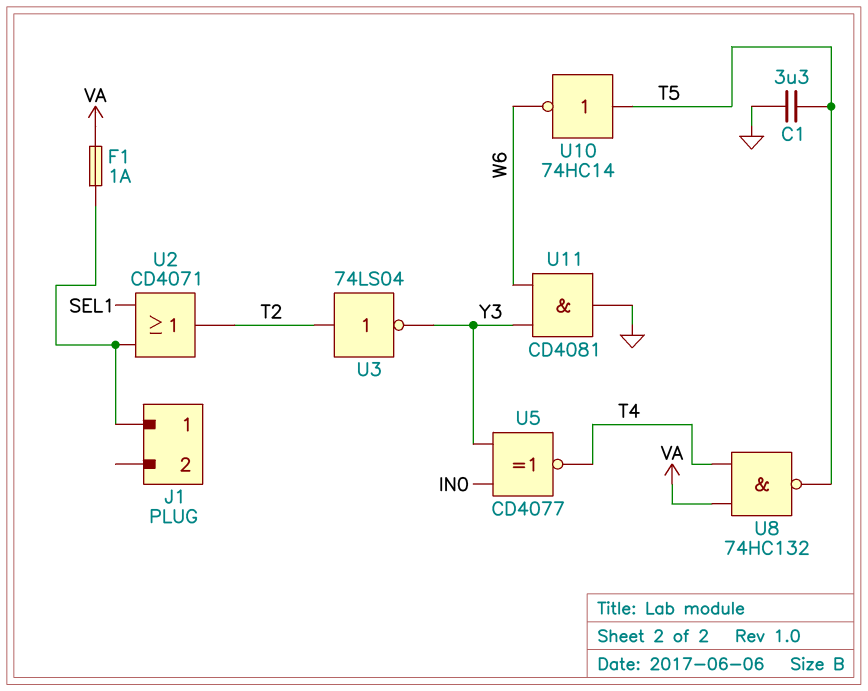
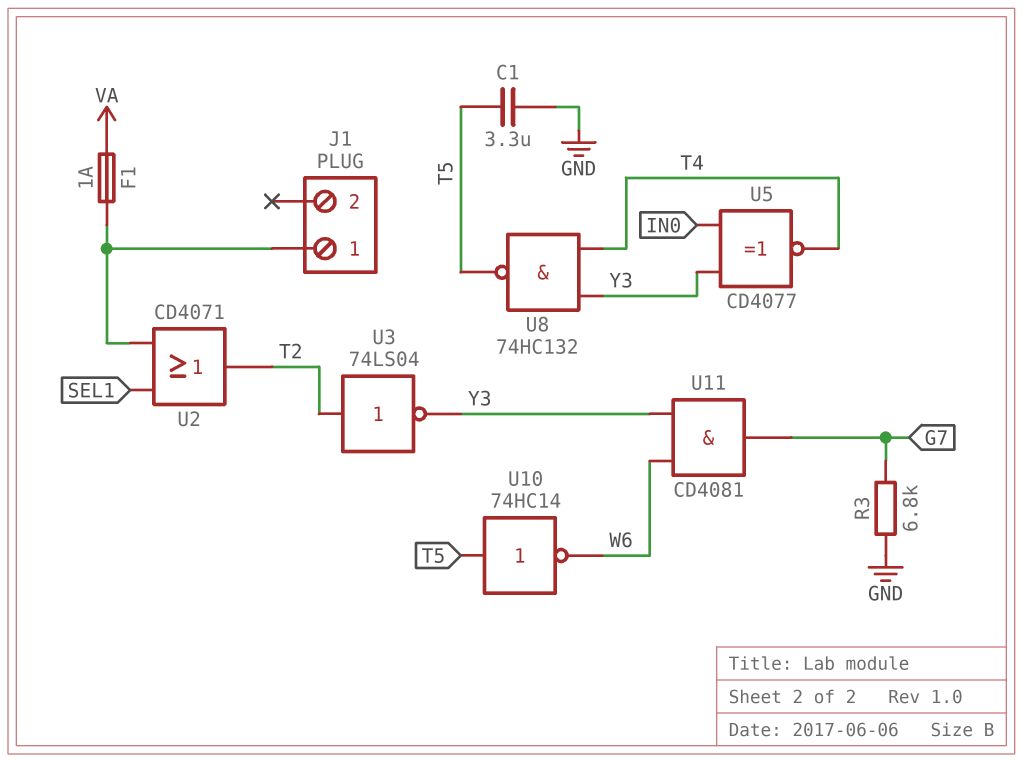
R3: none -> 6.8k (G7, GND)
U8: NAND 74HC132 (in T4, in VA, out T5) -> NAND 74HC132 (in T4, in Y3, out T5)
U11: AND CD4081 (in W6, in Y3, out GND) -> AND CD4081 (in W6, in Y3, out G7)

